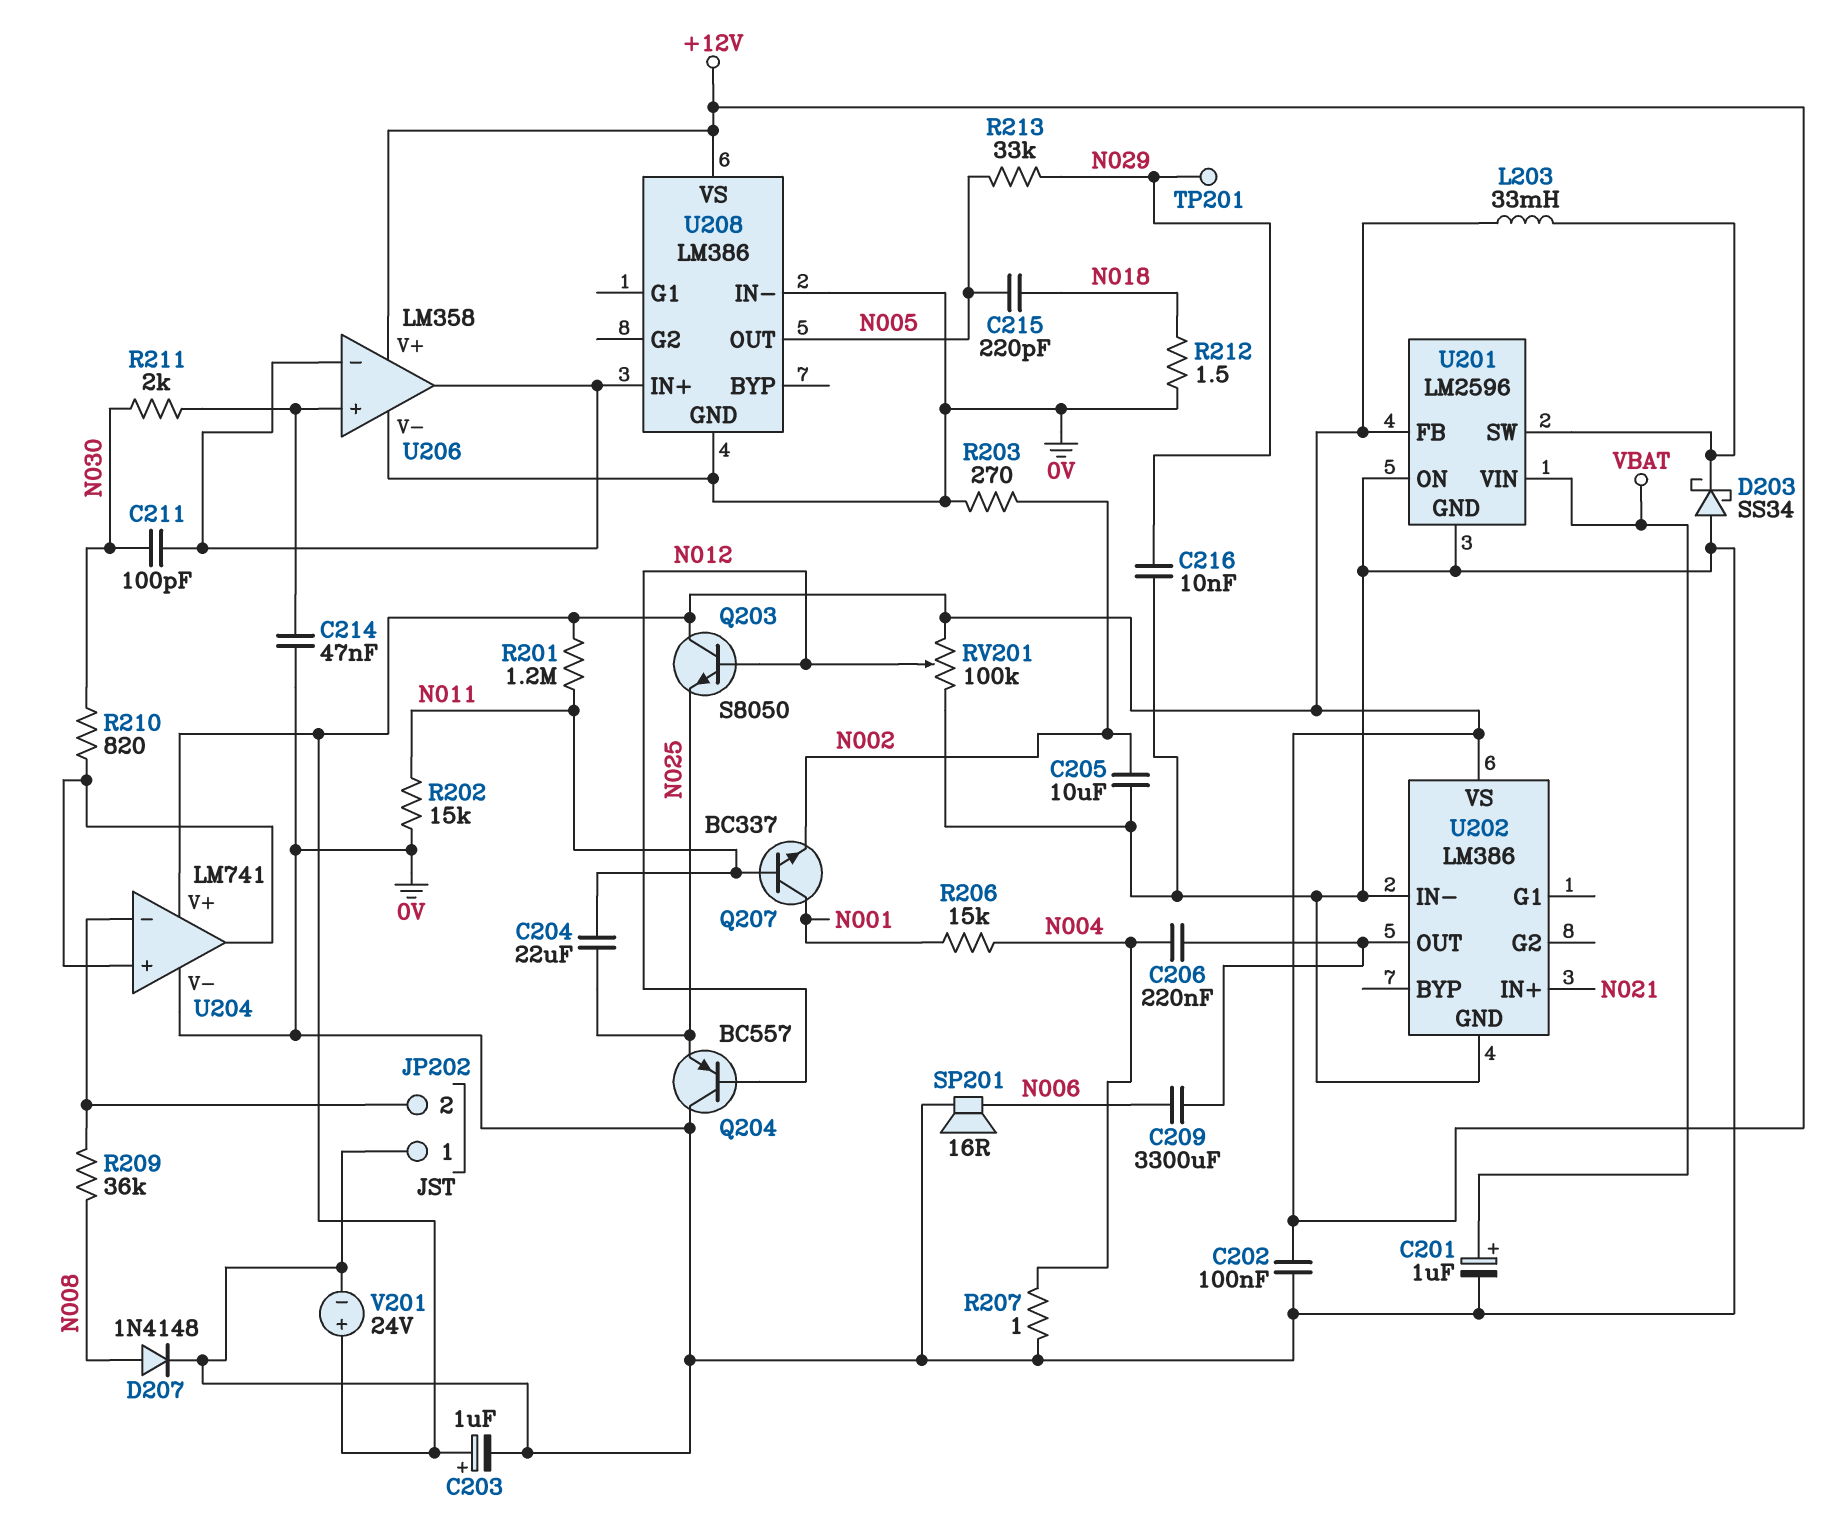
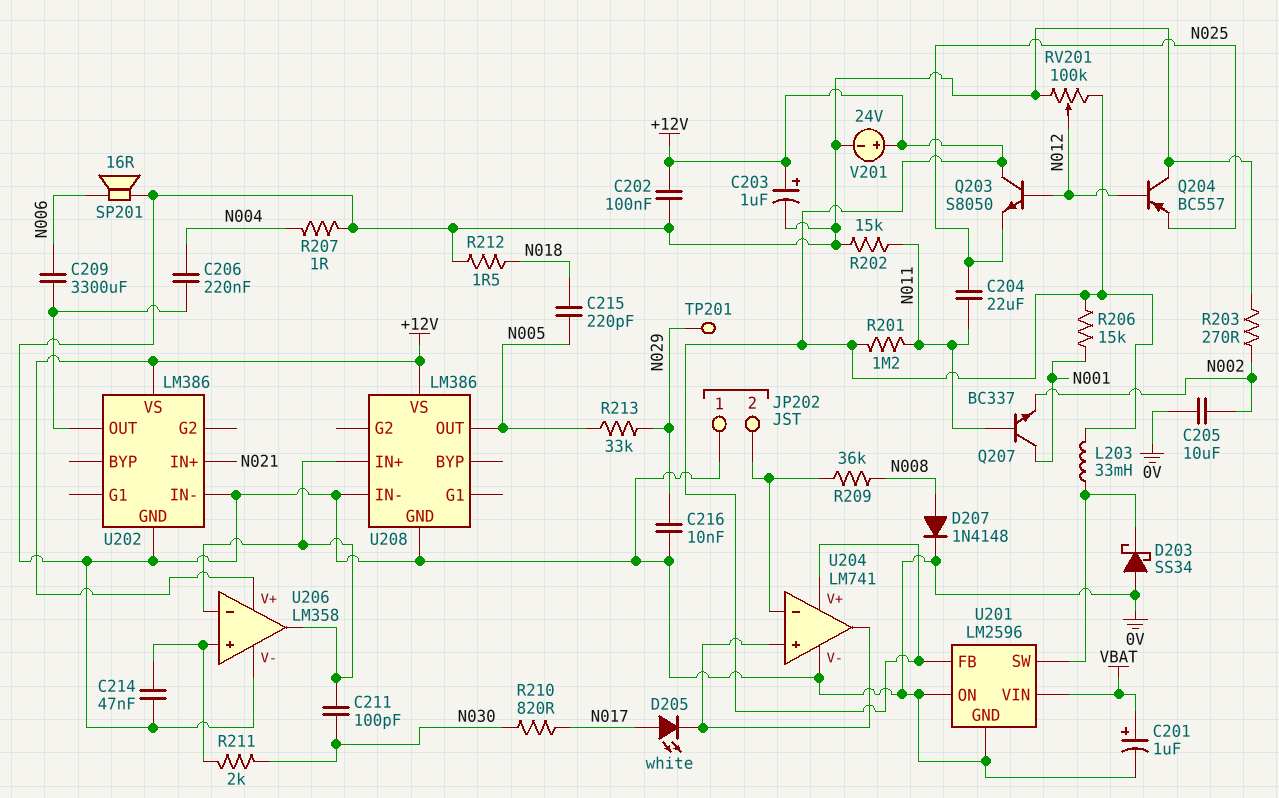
D205: none -> LED white (A N017, K U204/in+)
R206: 15k (N001, N004) -> 15k (+12V, N001)
R210: 820 (N030, U204/in+) -> 820 (N017, N030)

